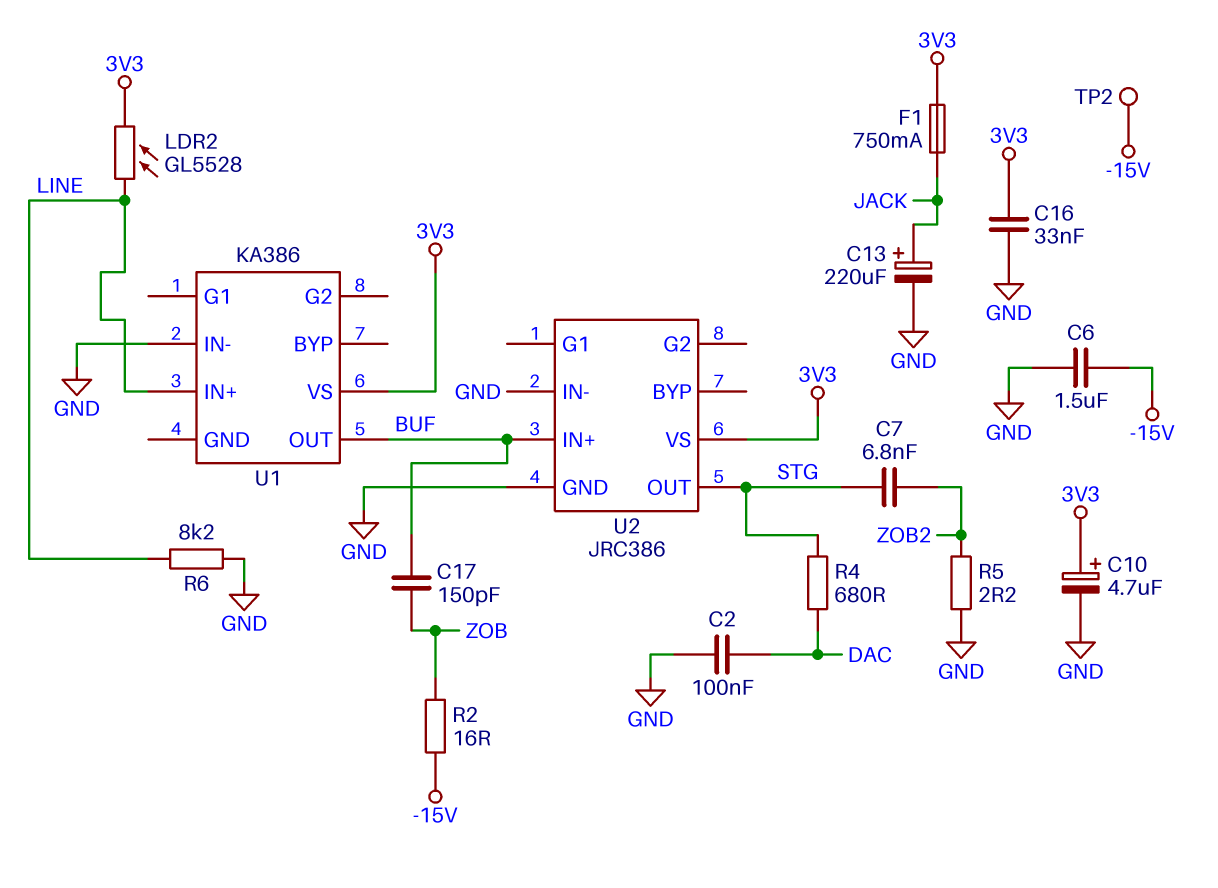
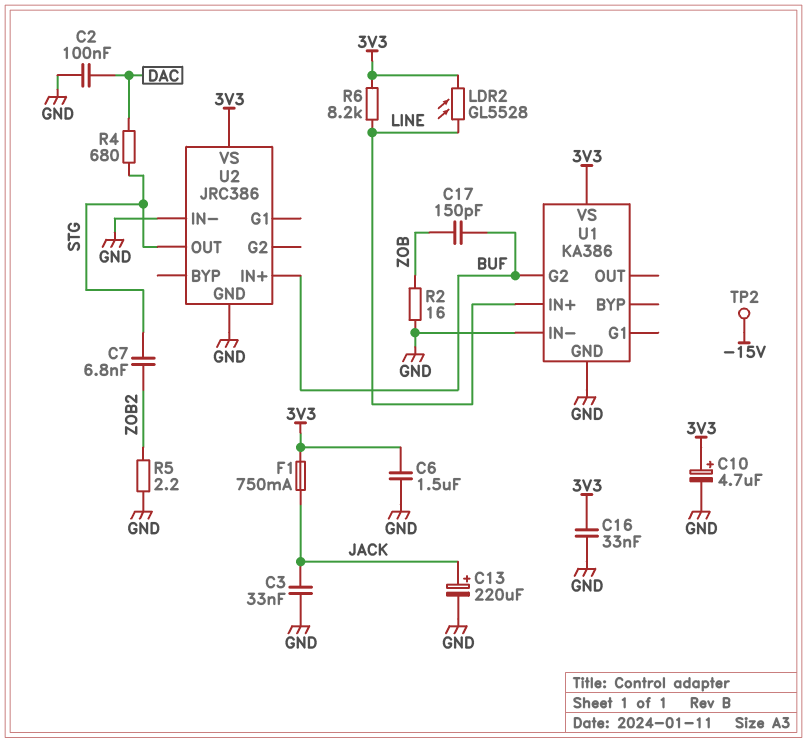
C3: none -> 33nF (GND, JACK)
C6: 1.5uF (-15V, GND) -> 1.5uF (3V3, GND)
R2: 16 (-15V, ZOB) -> 16 (GND, ZOB)
R6: 8.2k (GND, LINE) -> 8.2k (3V3, LINE)
U1 pin G2: none -> BUF
U1 pin GND: none -> GND
U1 pin OUT: BUF -> none

